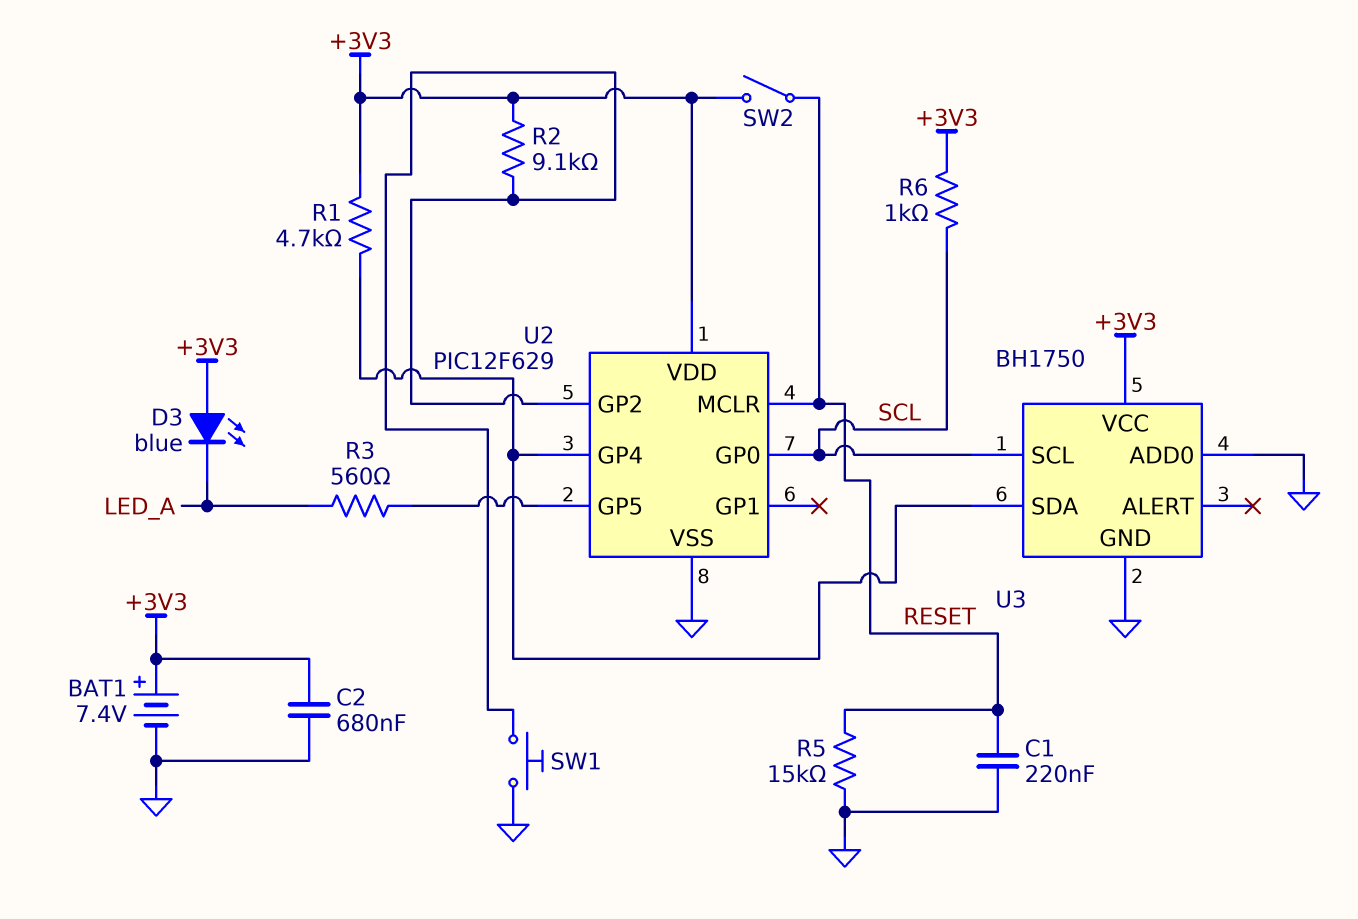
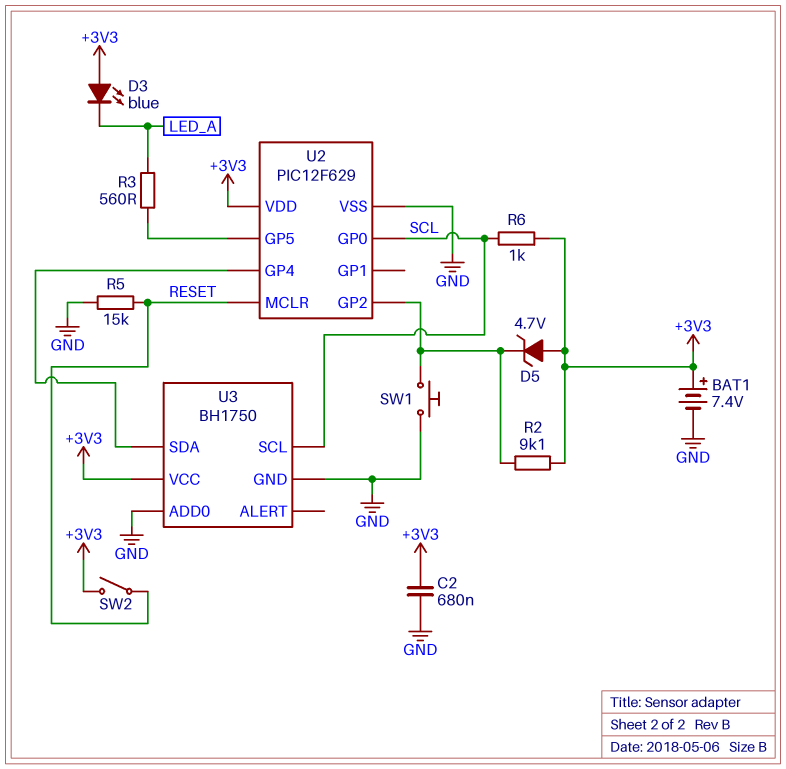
C1: 220nF (GND, RESET) -> none
D5: none -> zener 4.7V (A +3V3, K U2/GP2)
R1: 4.7k (+3V3, U2/GP4) -> none

